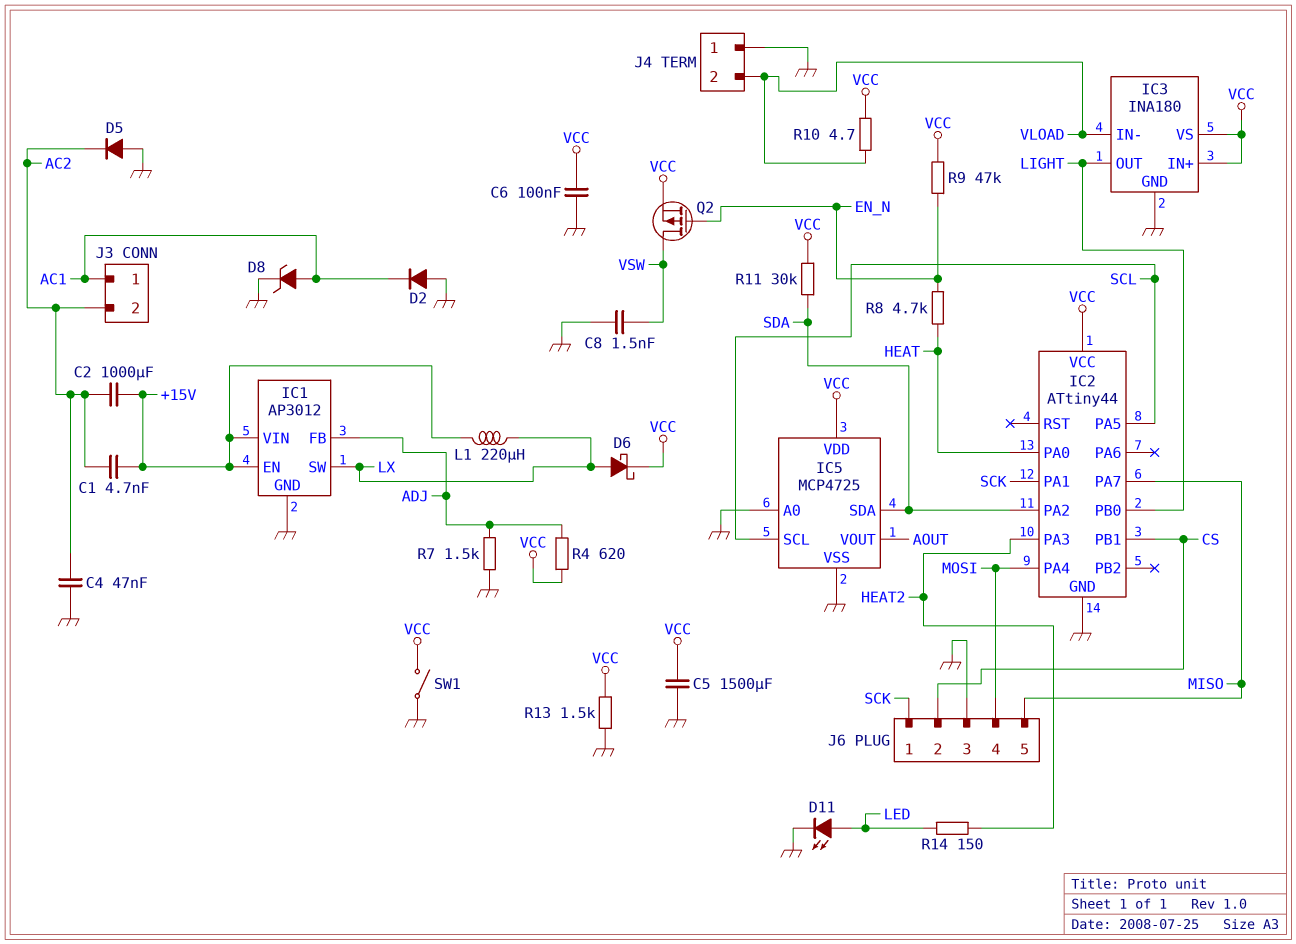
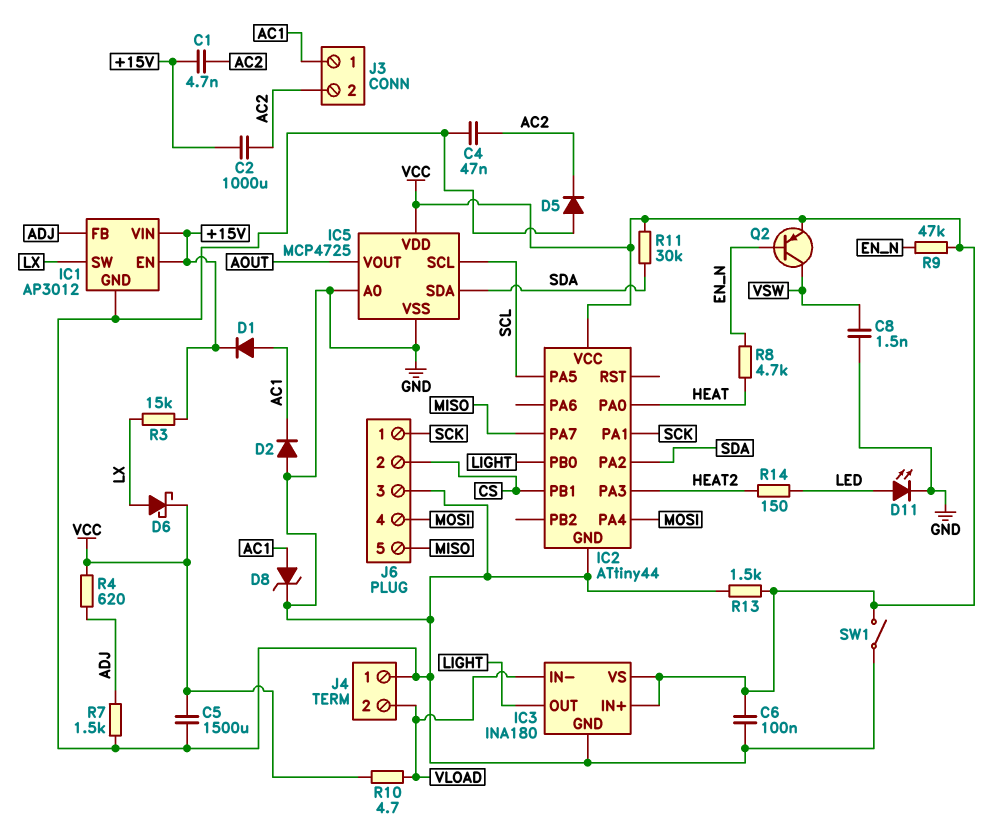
D1: none -> diode (A AC1, K +15V)
L1: 220uH (+15V, LX) -> none
Q2: PMOS (G EN_N, D VSW, S VCC) -> PNP (B EN_N, C VSW, E VCC)
R3: none -> 15k (+15V, LX)

